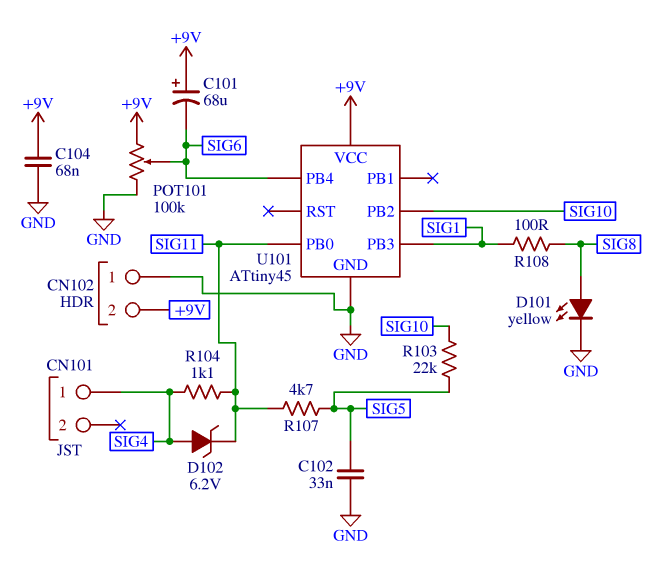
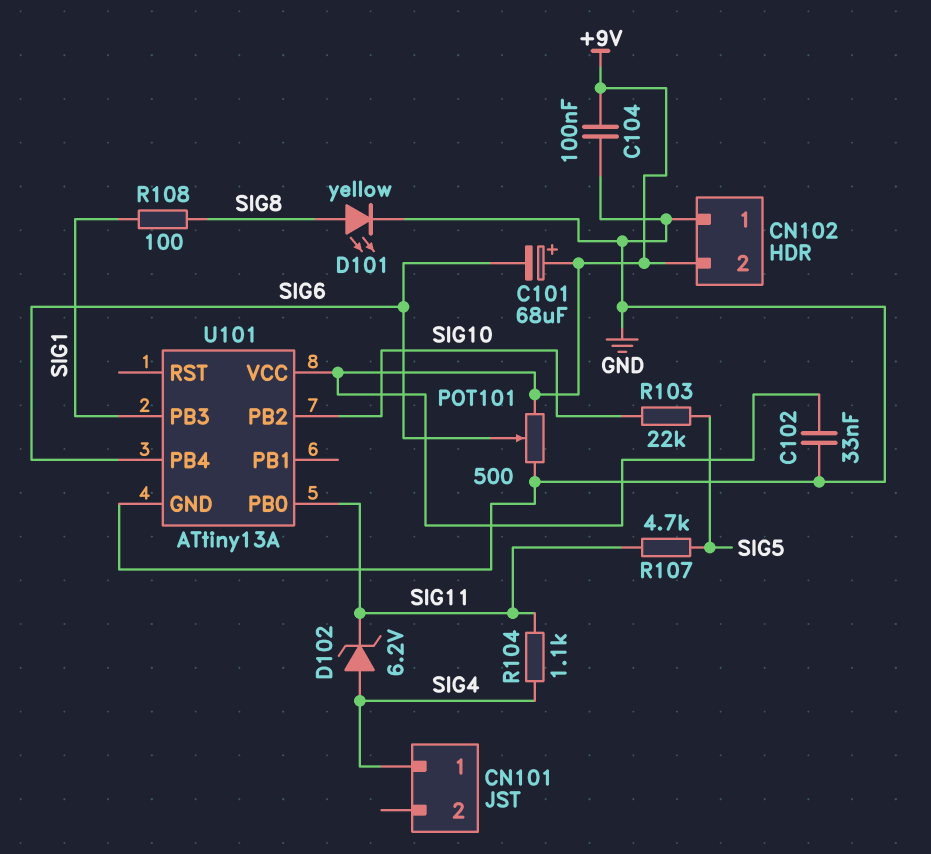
C102: 33nF (GND, SIG5) -> 33nF (+9V, GND)
C104: 68nF (+9V, GND) -> 100nF (+9V, GND)
POT101: 100k (+9V, GND, wiper SIG6) -> 500 (+9V, GND, wiper SIG6)
U101: ATtiny45 -> ATtiny13A

